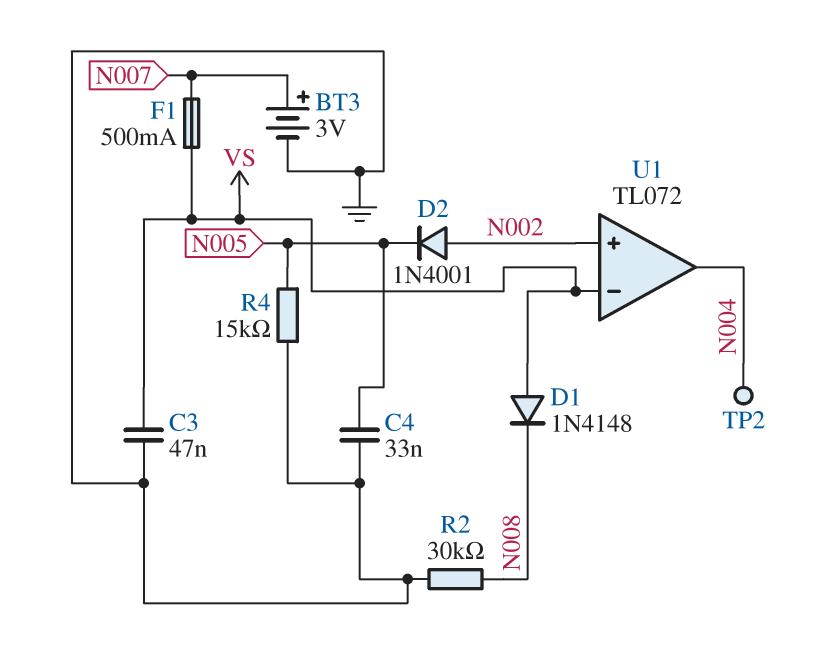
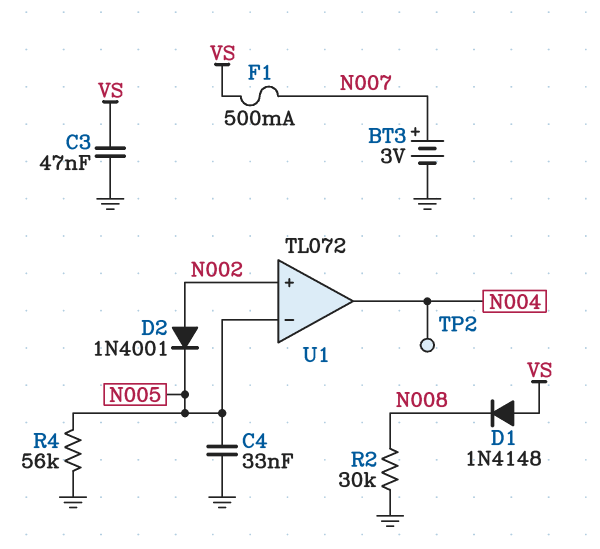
R4: 15k (GND, N005) -> 56k (GND, N005)
U1 pin in-: VS -> N005

